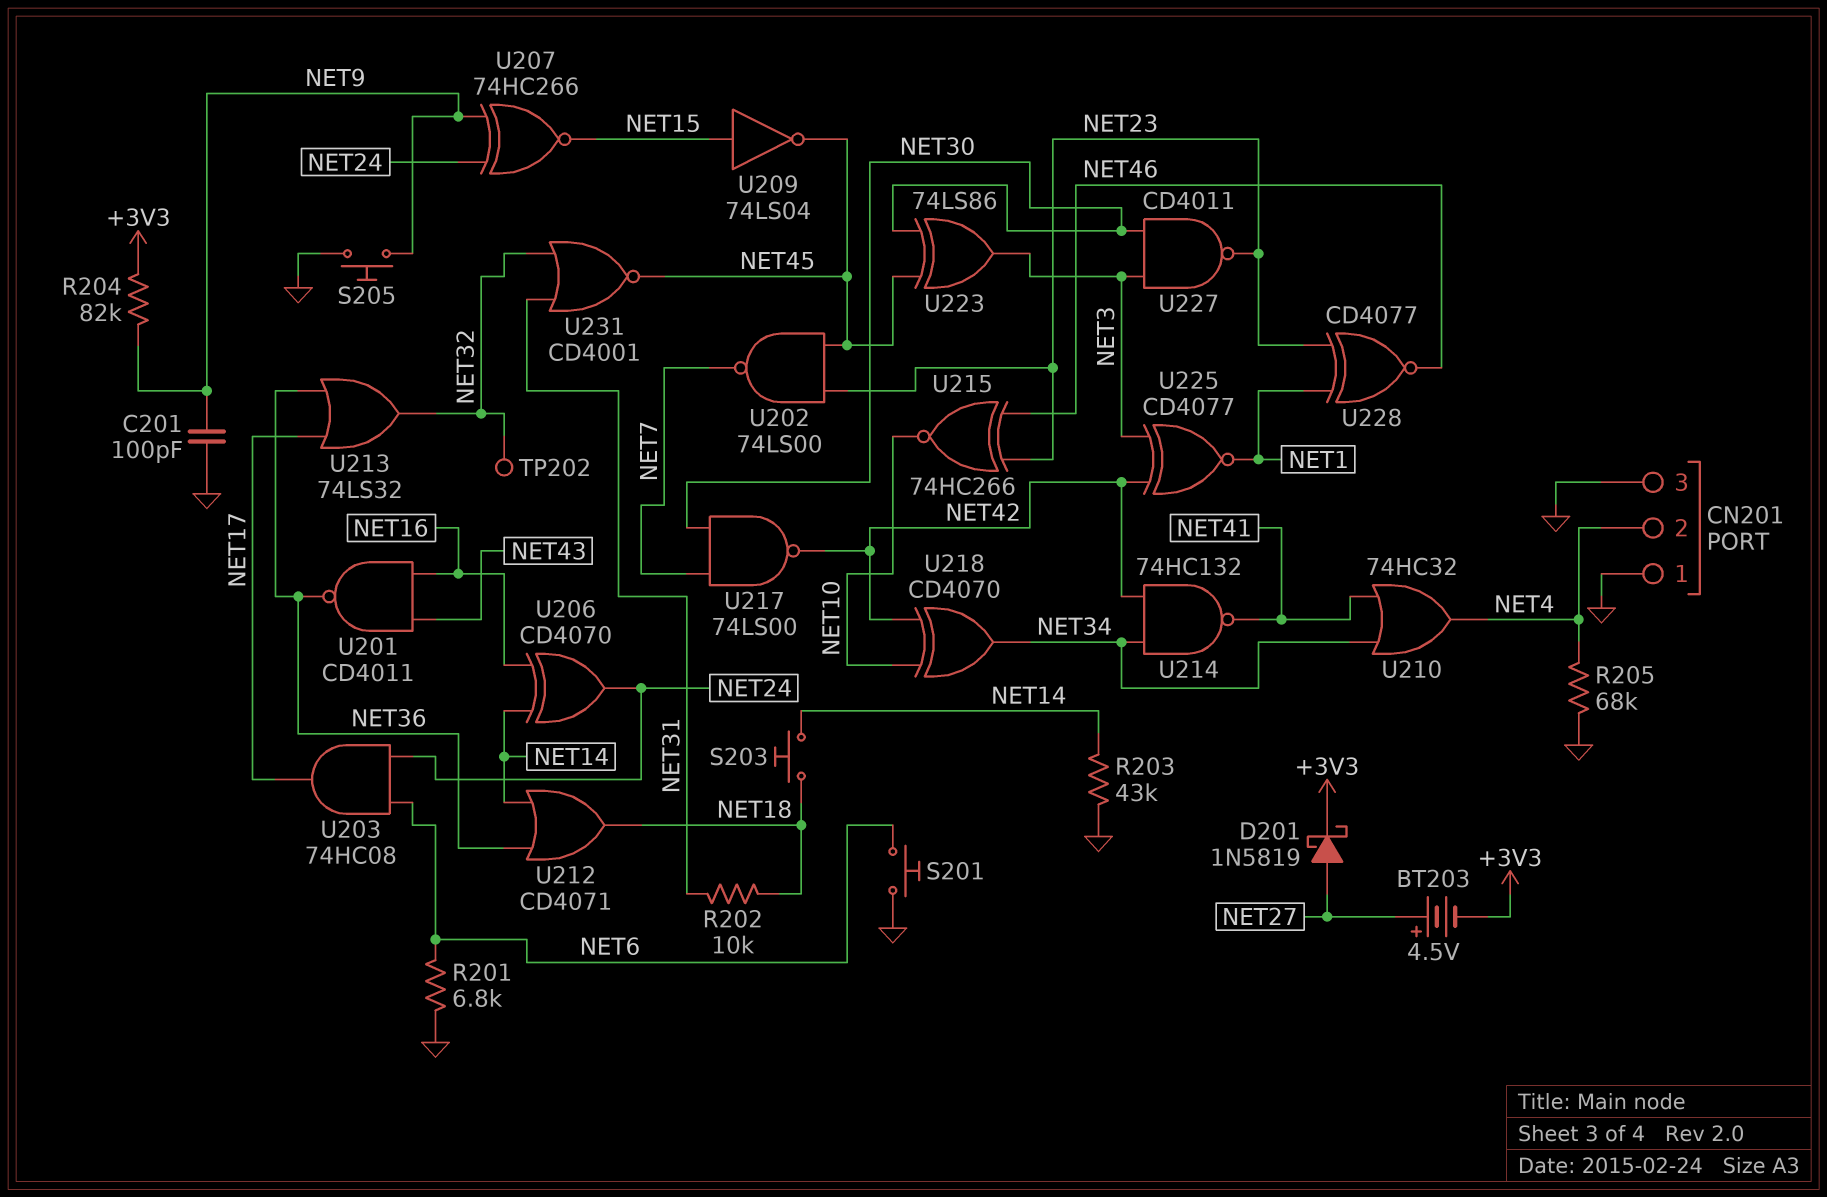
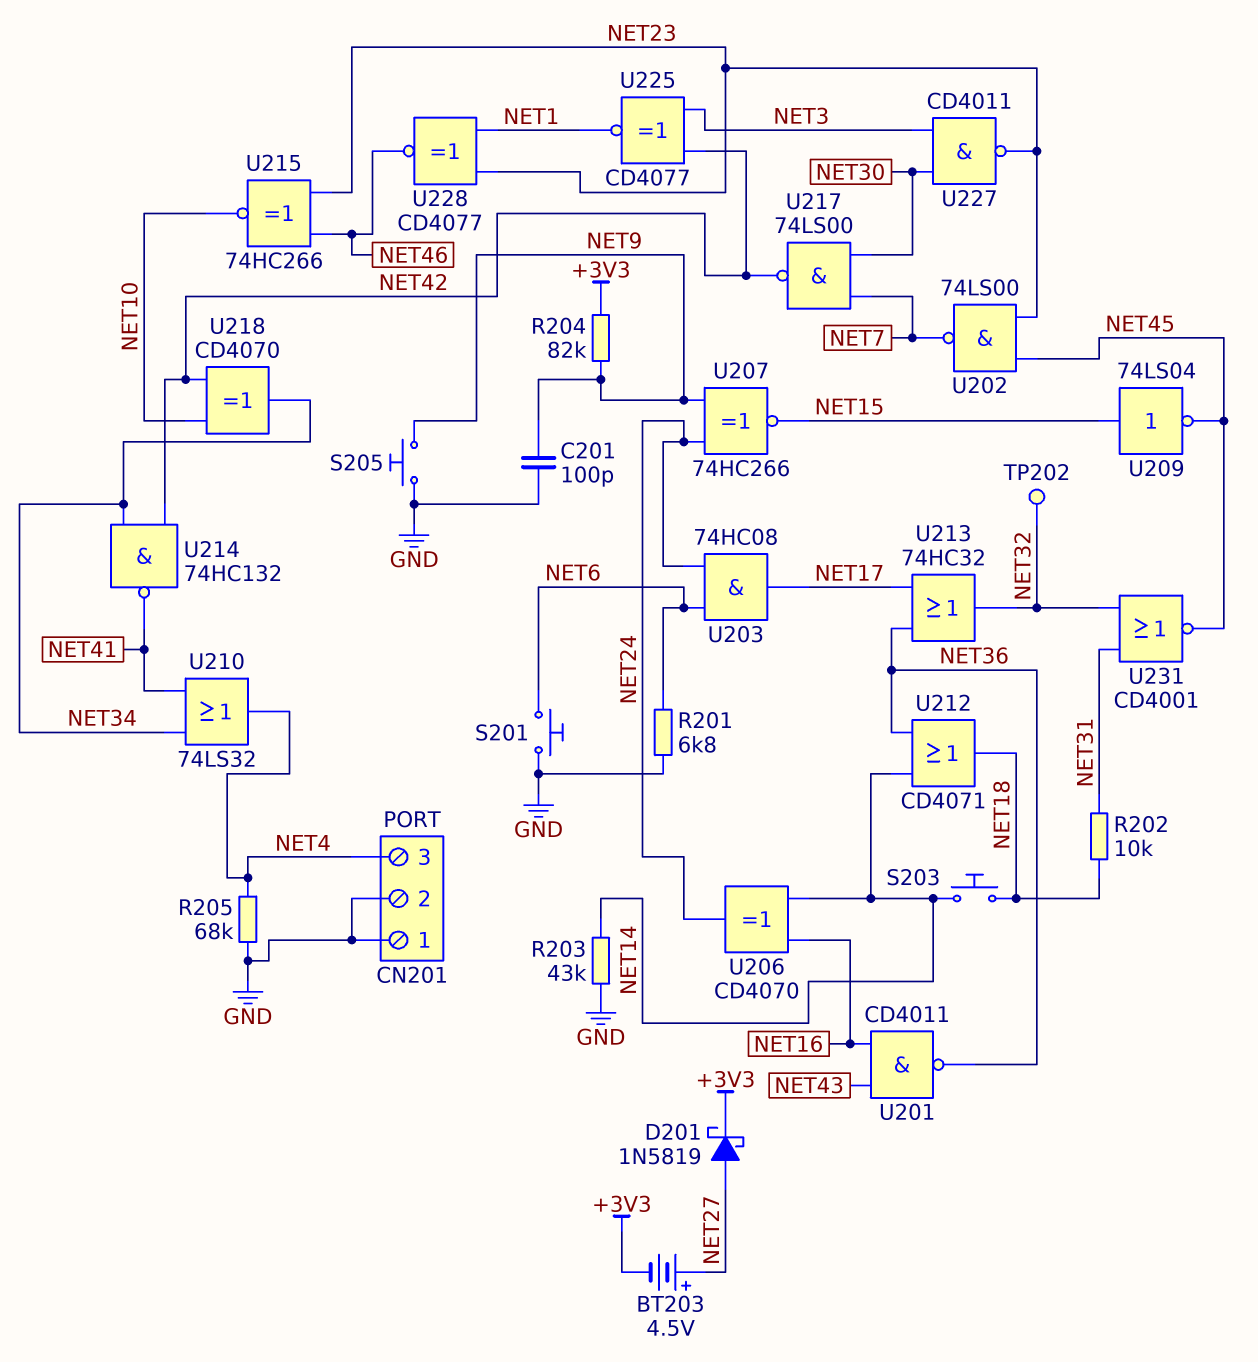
CN201 pin 2: NET4 -> GND
CN201 pin 3: GND -> NET4
U210: OR 74HC32 (in NET34, in NET41, out NET4) -> OR 74LS32 (in NET34, in NET41, out NET4)
U213: OR 74LS32 (in NET17, in NET36, out NET32) -> OR 74HC32 (in NET17, in NET36, out NET32)
U223: XOR 74LS86 (in NET30, in NET45, out NET3) -> none

